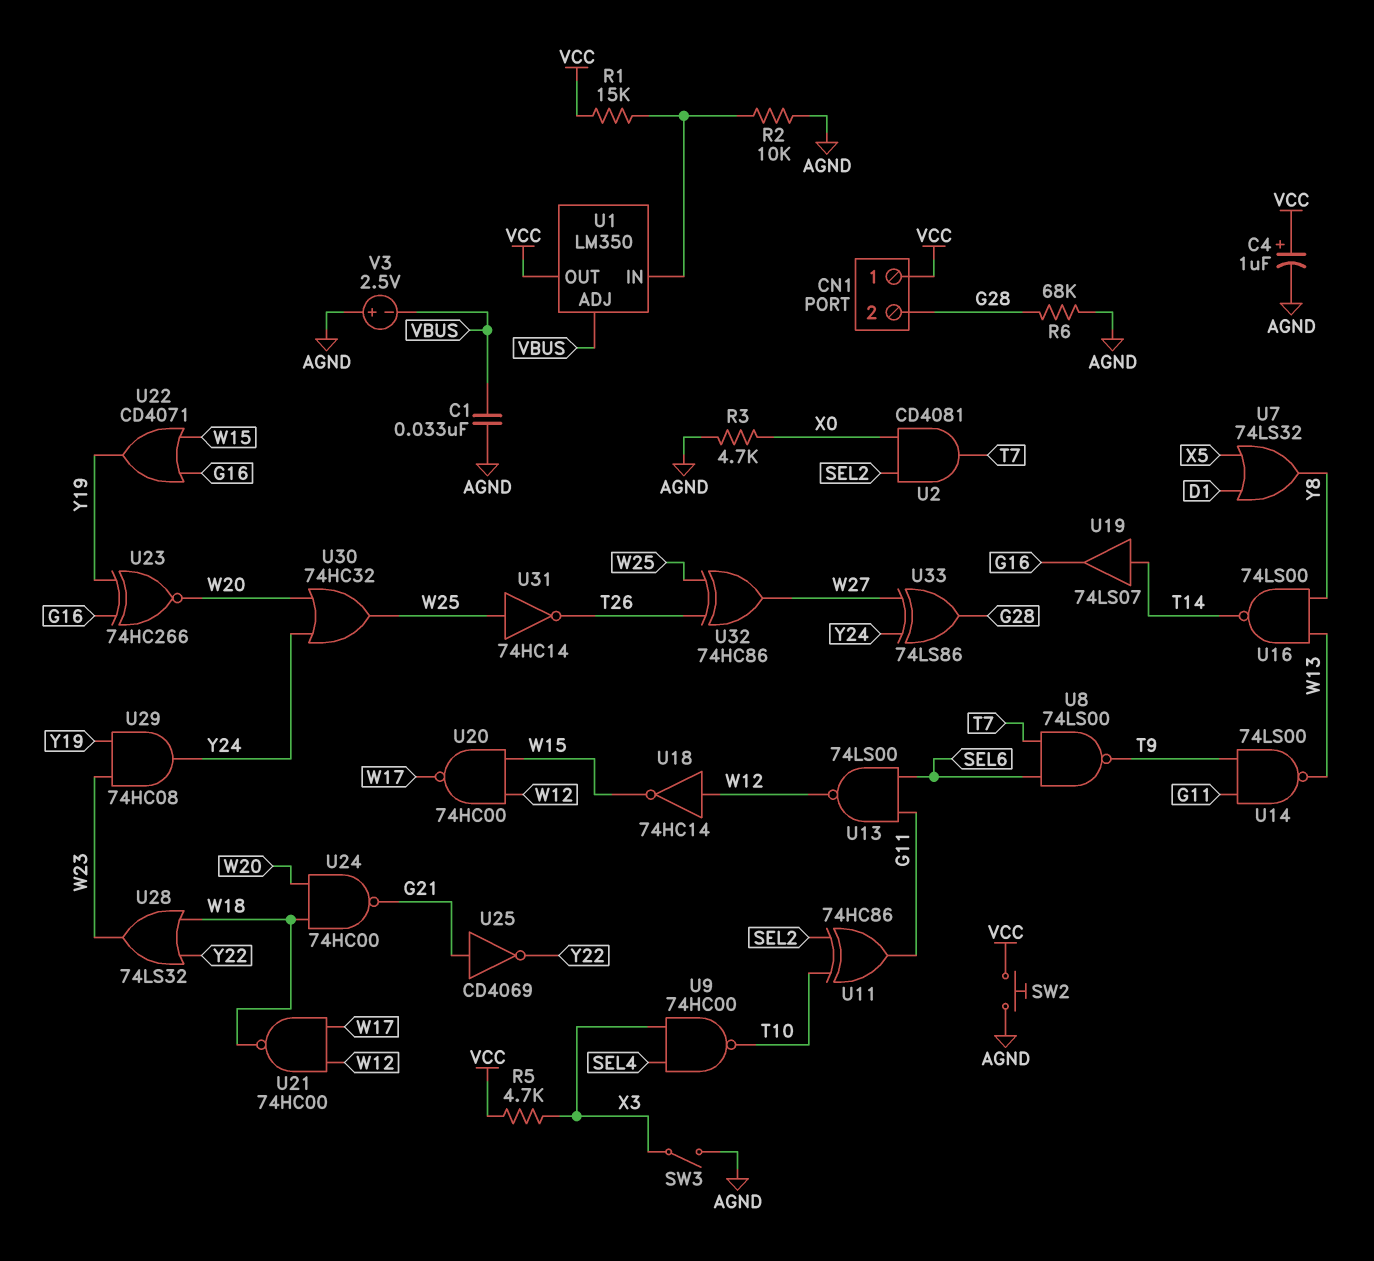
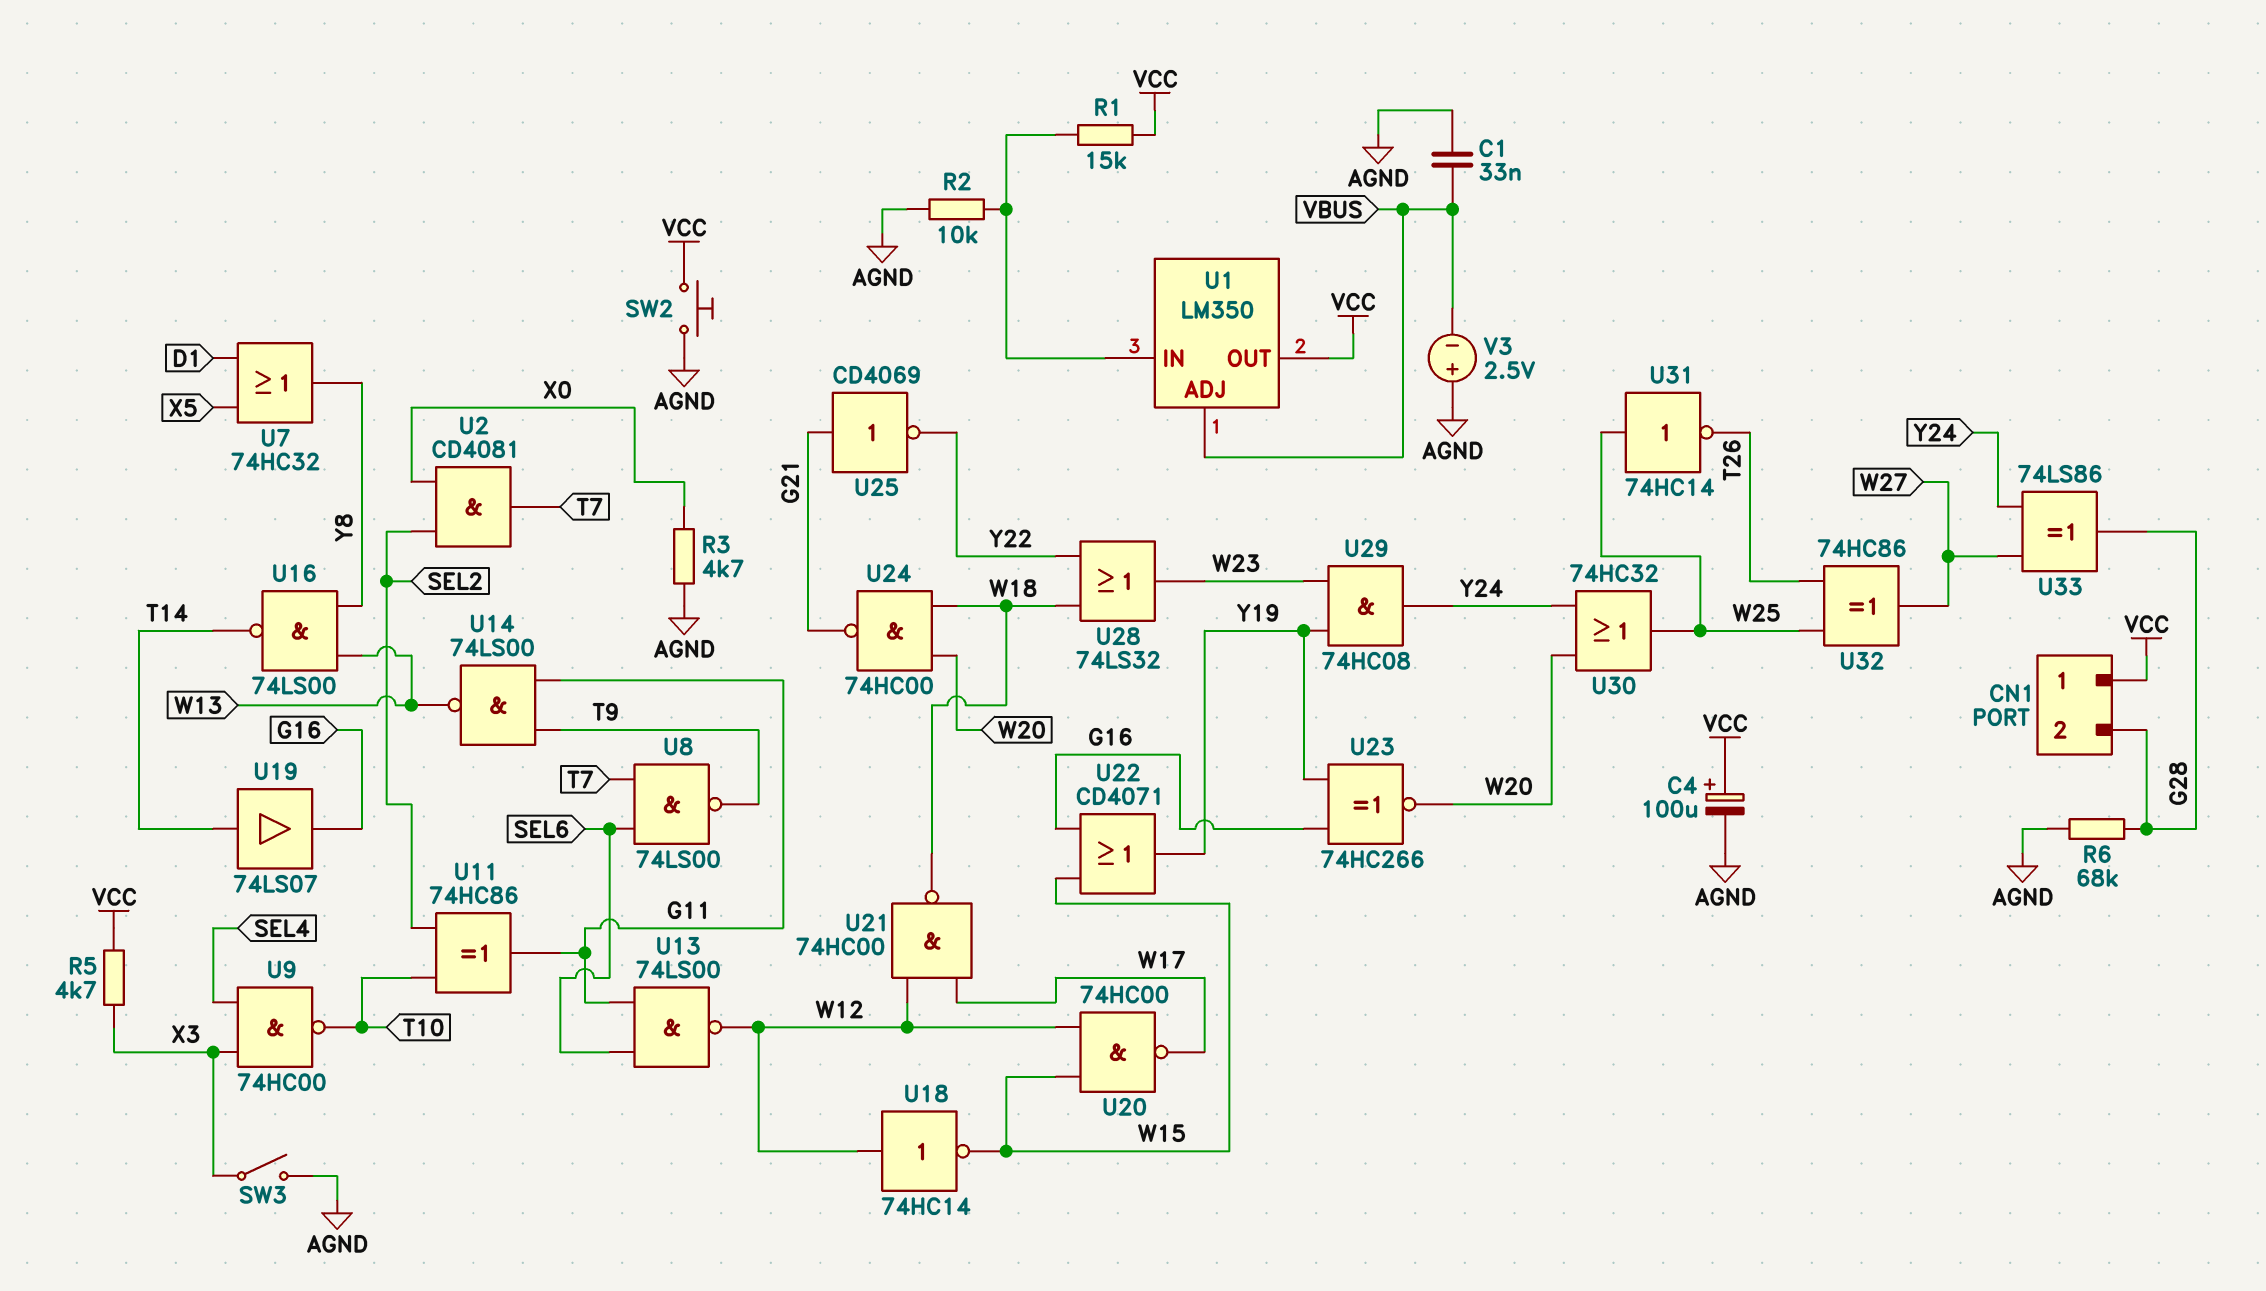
C4: 1uF (plus VCC, minus AGND) -> 100uF (plus VCC, minus AGND)
U7: OR 74LS32 (in D1, in X5, out Y8) -> OR 74HC32 (in D1, in X5, out Y8)

